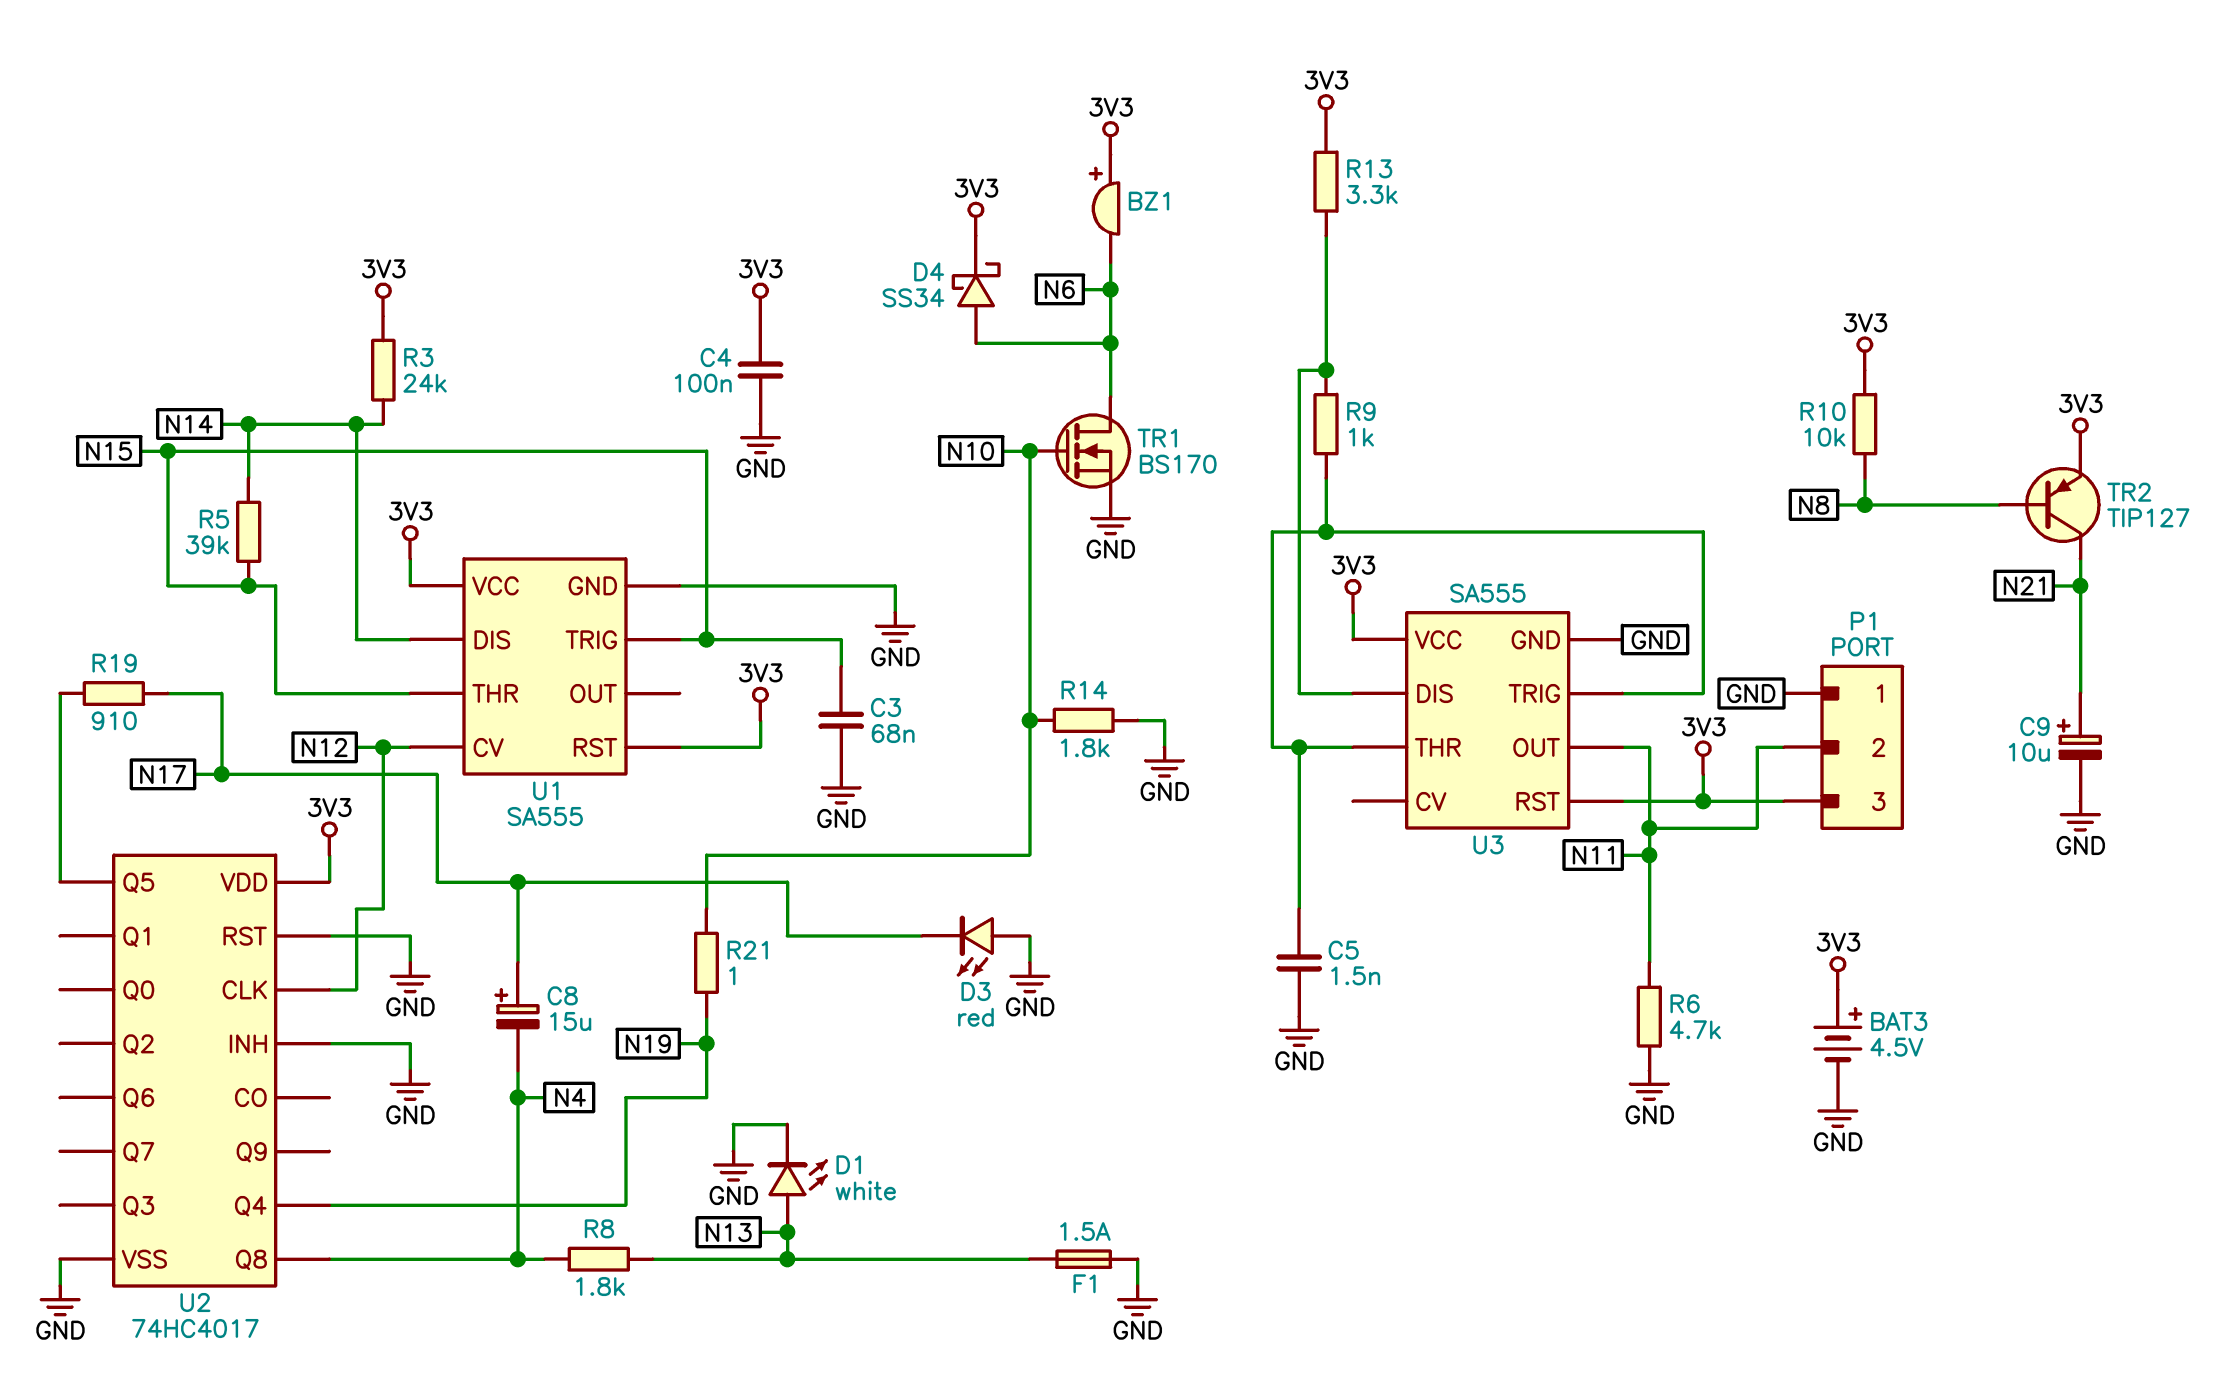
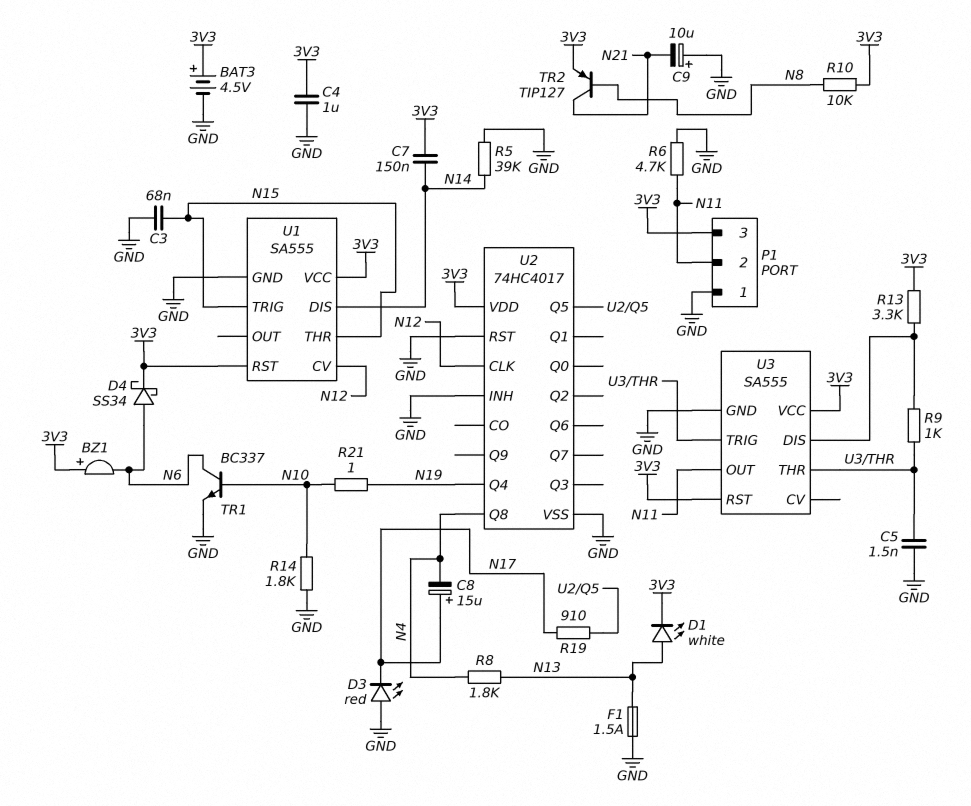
C4: 100nF (3V3, GND) -> 1uF (3V3, GND)
C7: none -> 150nF (3V3, N14)
C9: 10uF (plus N21, minus GND) -> 10uF (plus GND, minus N21)
D1: LED white (A N13, K GND) -> LED white (A N13, K 3V3)
R3: 24k (3V3, N14) -> none
R5: 39k (N14, N15) -> 39k (GND, N14)
TR1: NMOS BS170 (G N10, D N6, S GND) -> NPN BC337 (B N10, C N6, E GND)

